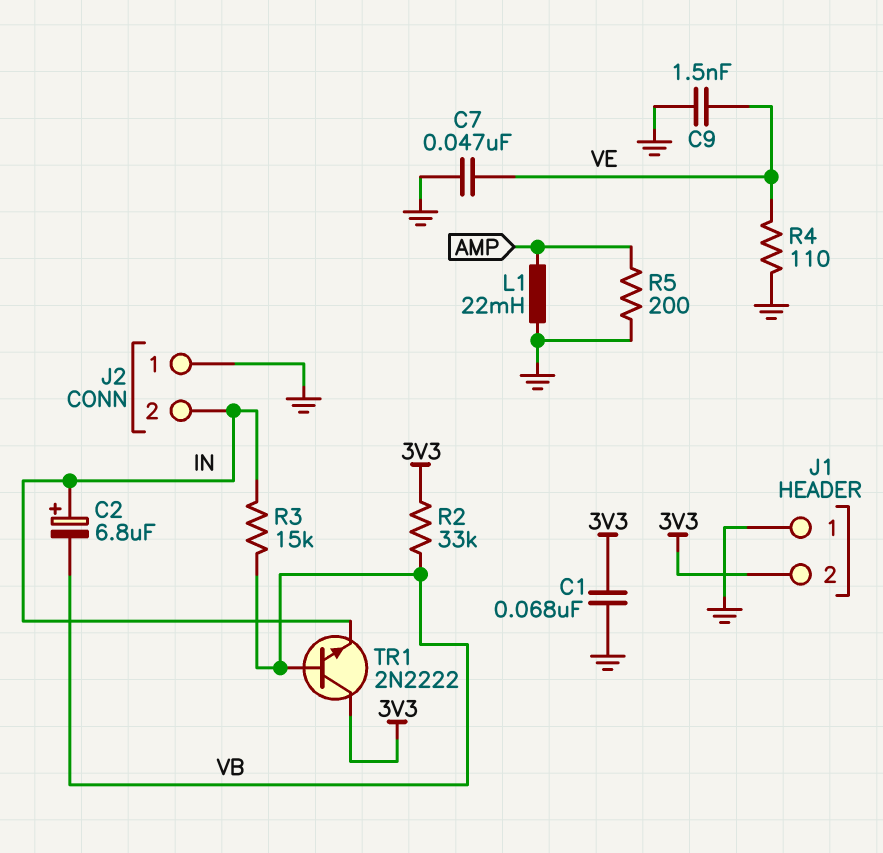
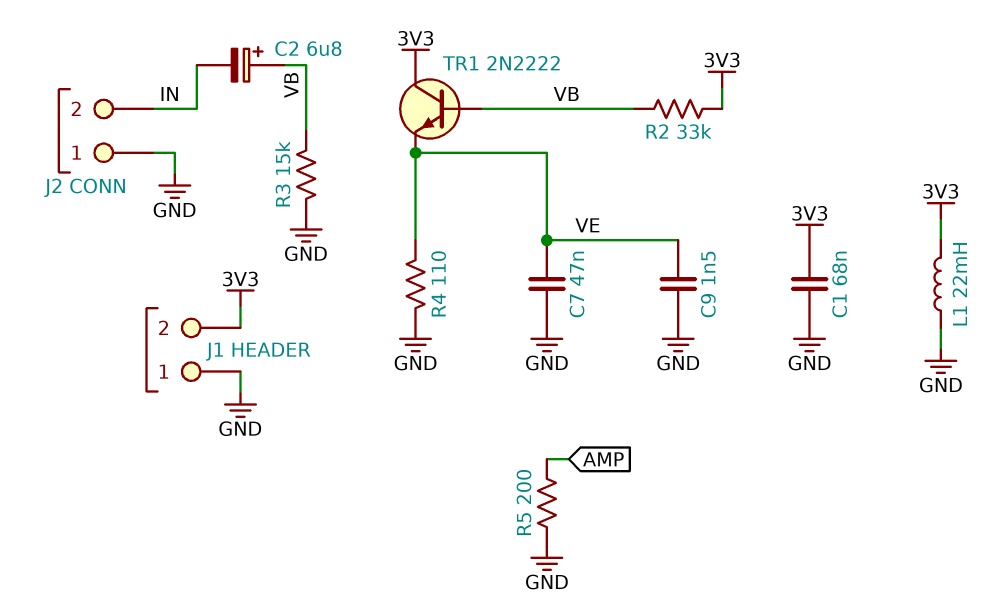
C2: 6.8uF (plus IN, minus VB) -> 6.8uF (plus VB, minus IN)
L1: 22mH (AMP, GND) -> 22mH (3V3, GND)
R3: 15k (IN, VB) -> 15k (GND, VB)
TR1: NPN 2N2222 (B VB, C 3V3, E IN) -> NPN 2N2222 (B VB, C 3V3, E VE)

